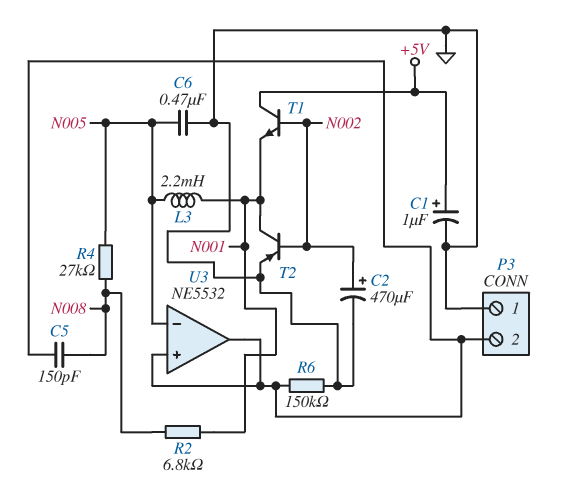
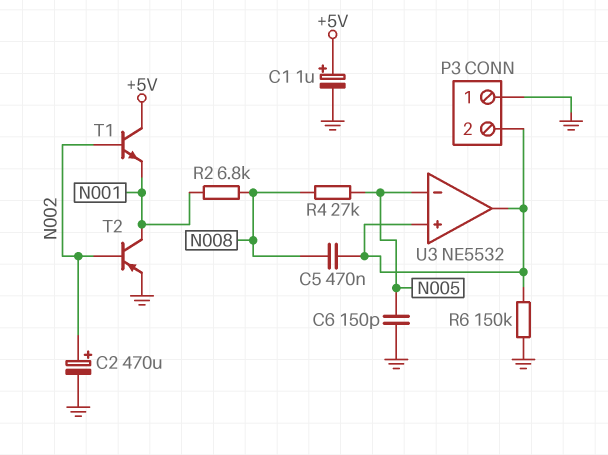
C5: 150pF (N008, P3/2) -> 470nF (N008, P3/2)
C6: 470nF (GND, N005) -> 150pF (GND, N005)
L3: 2.2mH (N001, N005) -> none

